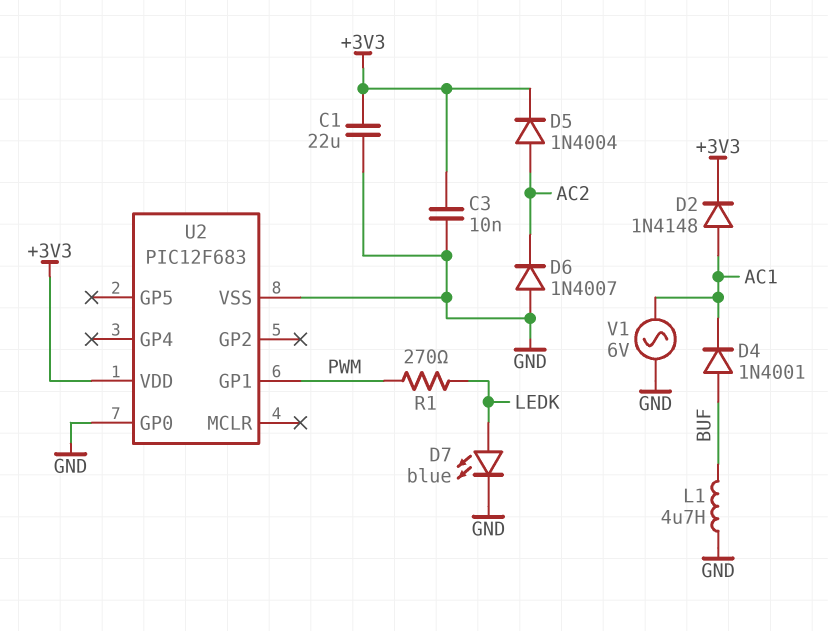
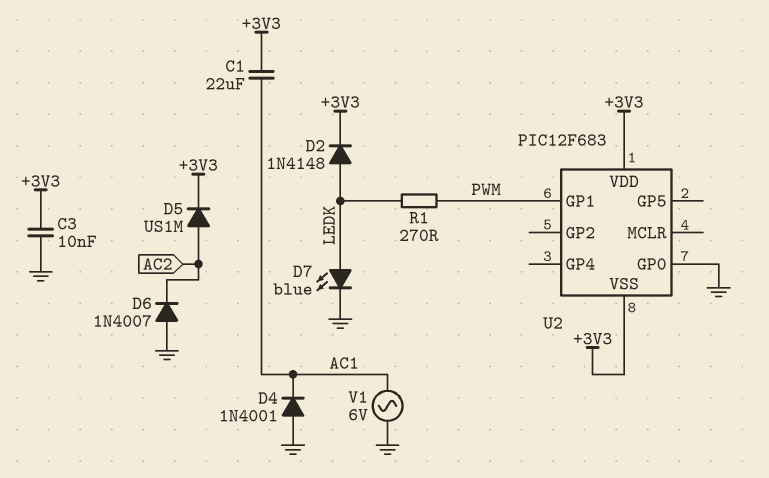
C1: 22uF (+3V3, GND) -> 22uF (+3V3, AC1)
D2: diode 1N4148 (A AC1, K +3V3) -> diode 1N4148 (A LEDK, K +3V3)
D4: diode 1N4001 (A BUF, K AC1) -> diode 1N4001 (A GND, K AC1)
D5: diode 1N4004 (A AC2, K +3V3) -> diode US1M (A AC2, K +3V3)
L1: 4.7uH (BUF, GND) -> none
U2 pin VSS: GND -> +3V3

